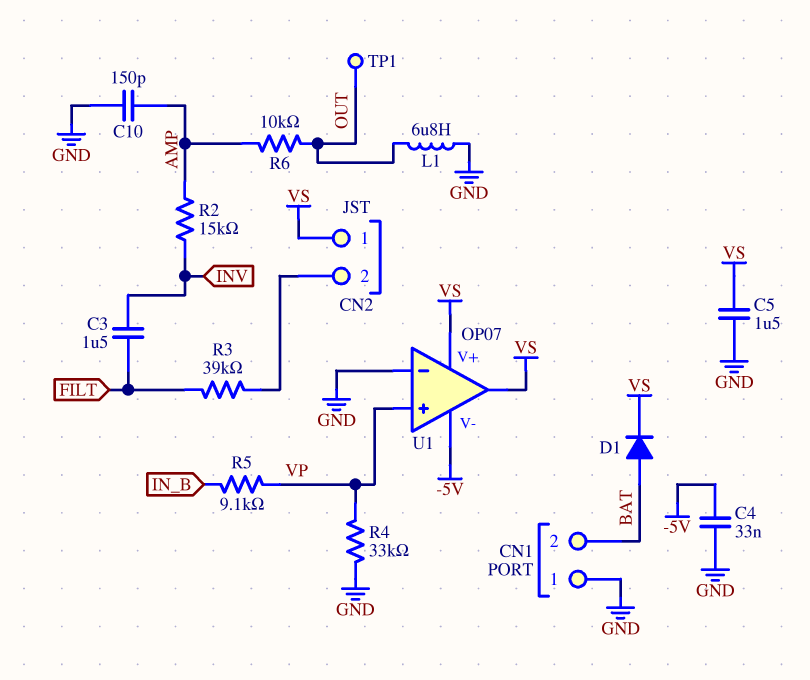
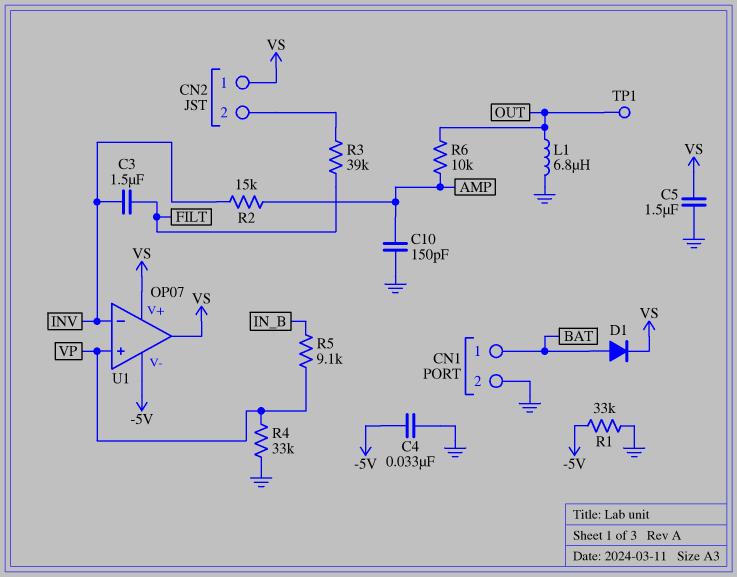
CN1 pin 1: GND -> BAT
CN1 pin 2: BAT -> GND
R1: none -> 33k (-5V, GND)
U1 pin in-: GND -> INV

